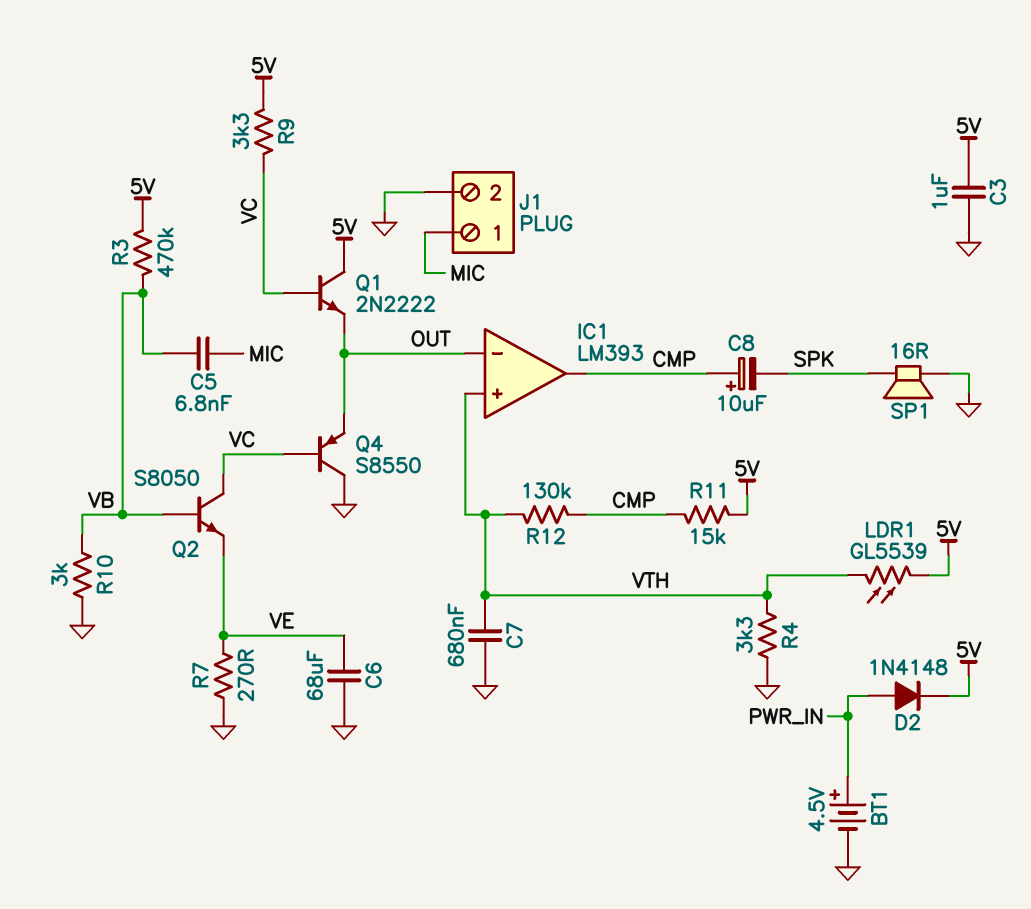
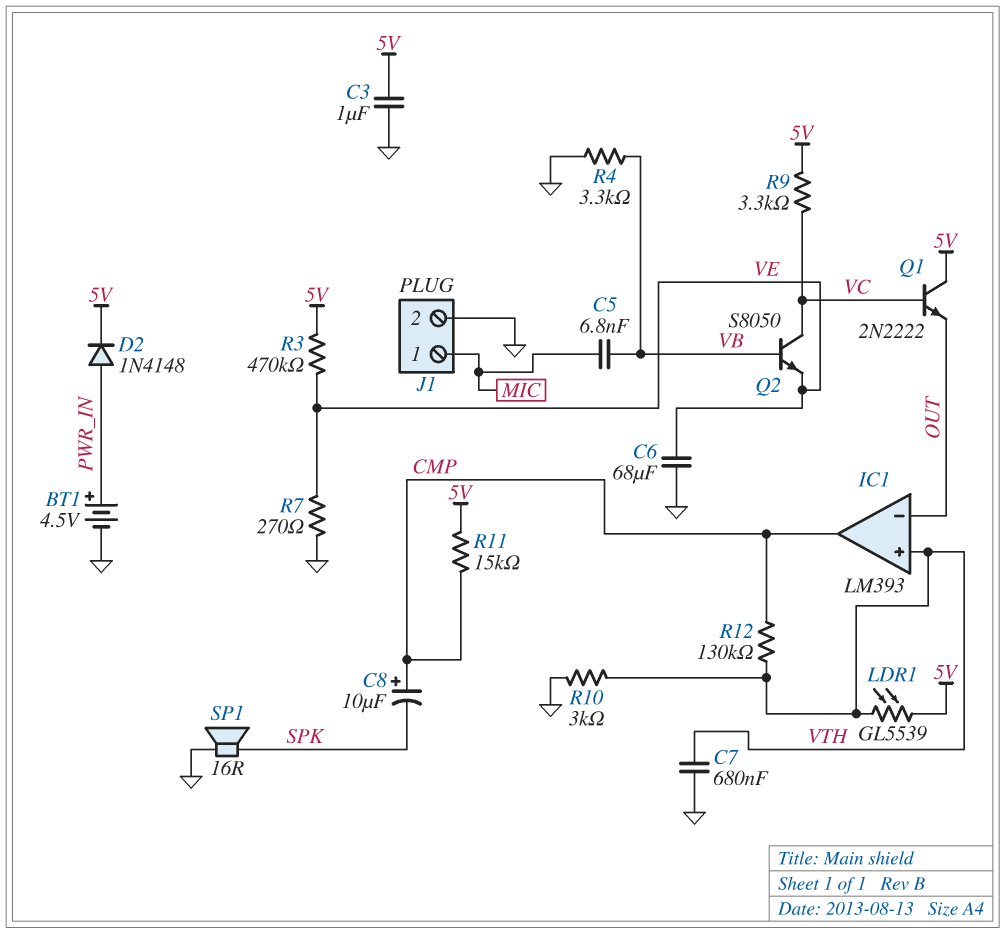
Q4: PNP S8550 (B VC, C GND, E OUT) -> none
R3: 470k (5V, VB) -> 470k (5V, VE)
R4: 3.3k (GND, VTH) -> 3.3k (GND, VB)
R10: 3k (GND, VB) -> 3k (GND, VTH)

